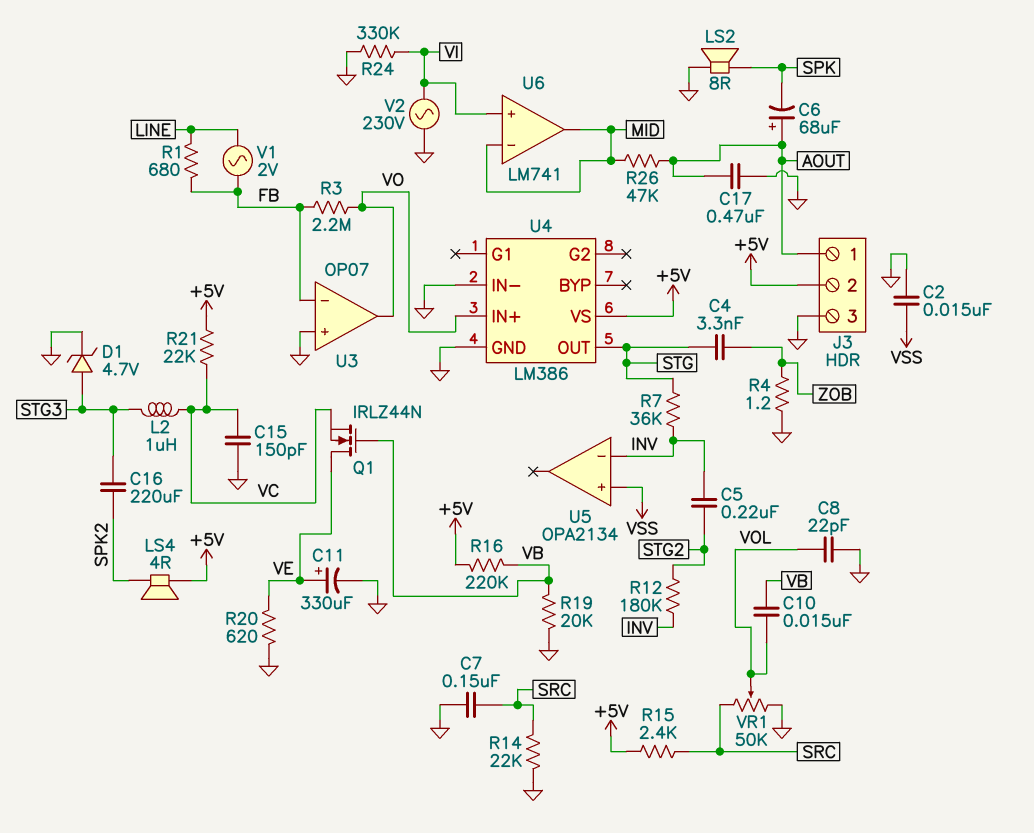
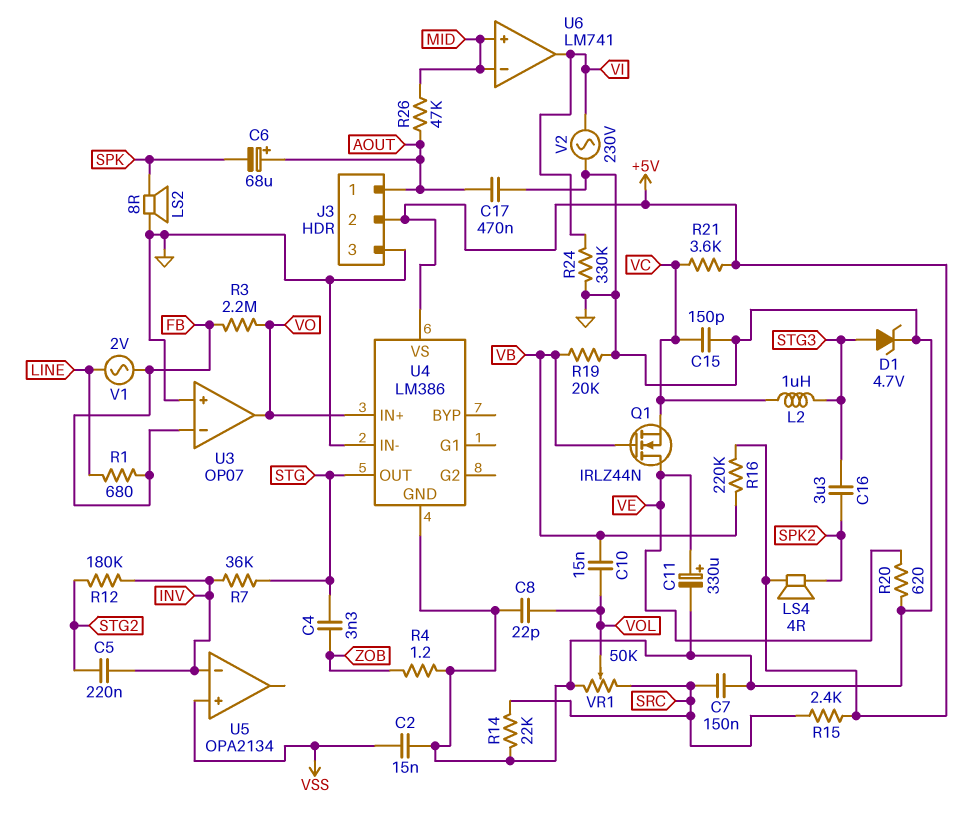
C16: 220uF (SPK2, STG3) -> 3.3uF (SPK2, STG3)
R21: 22k (+5V, VC) -> 3.6k (+5V, VC)
U6 pin in+: VI -> MID
U6 pin out: MID -> VI

